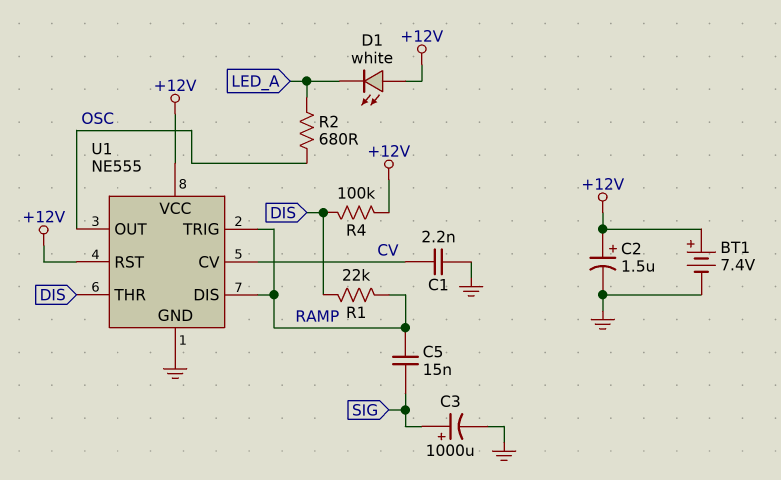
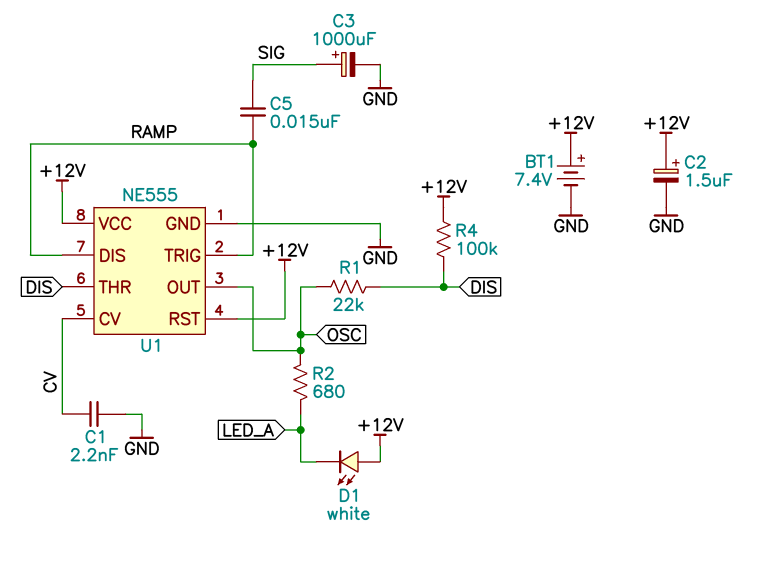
R1: 22k (DIS, RAMP) -> 22k (DIS, OSC)

